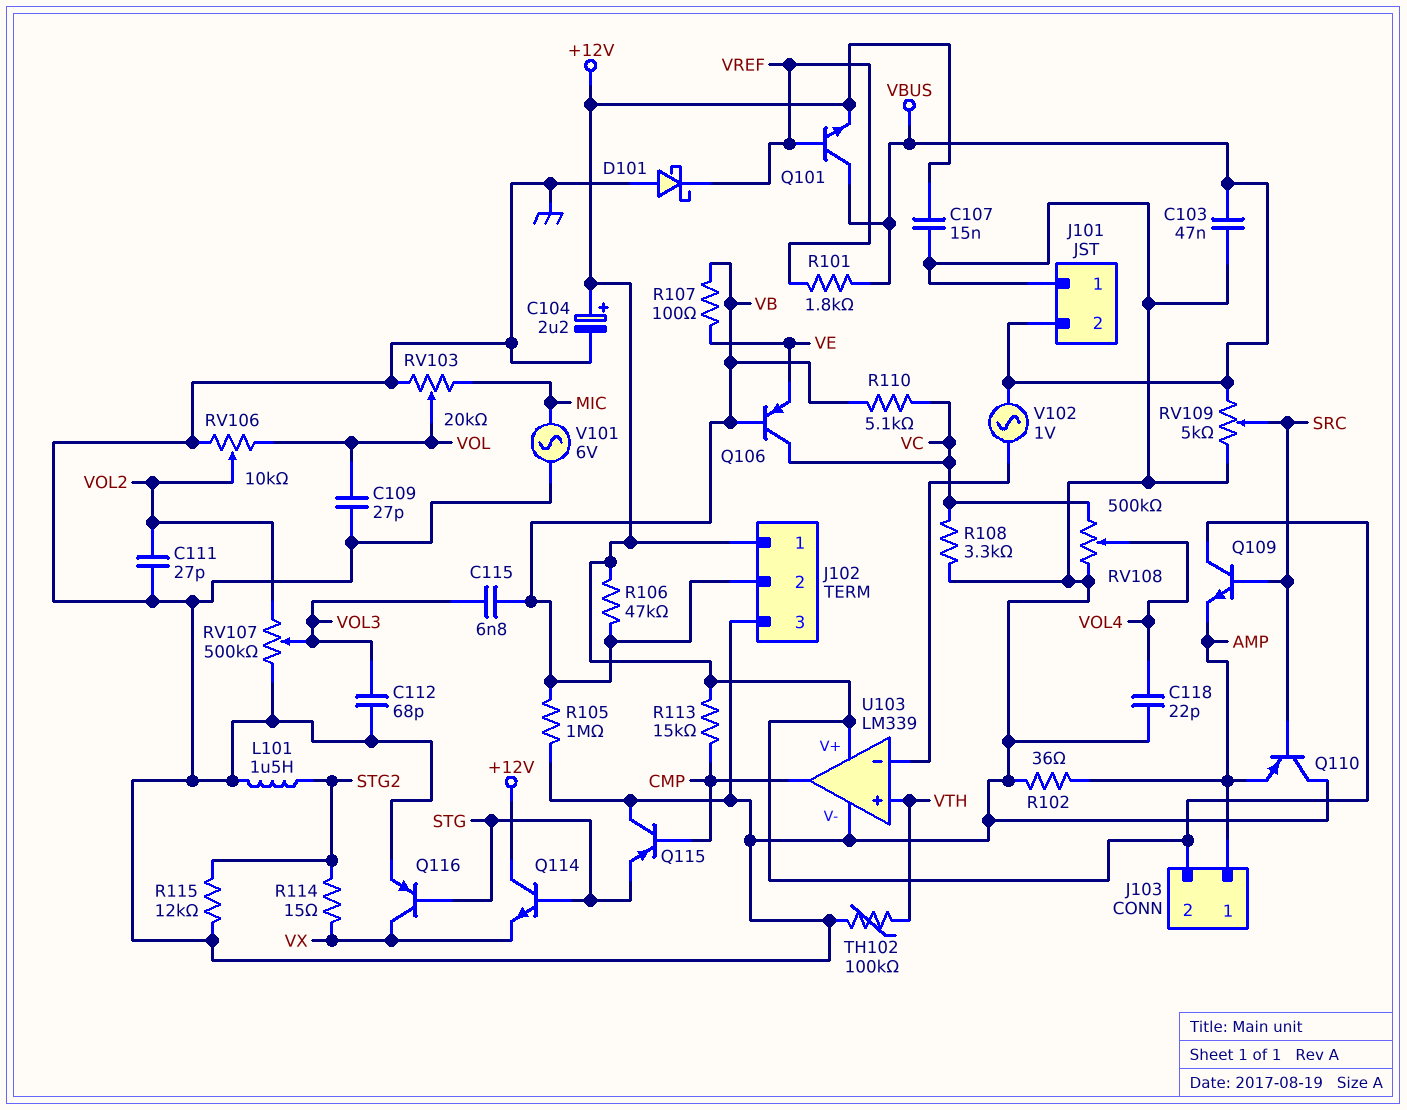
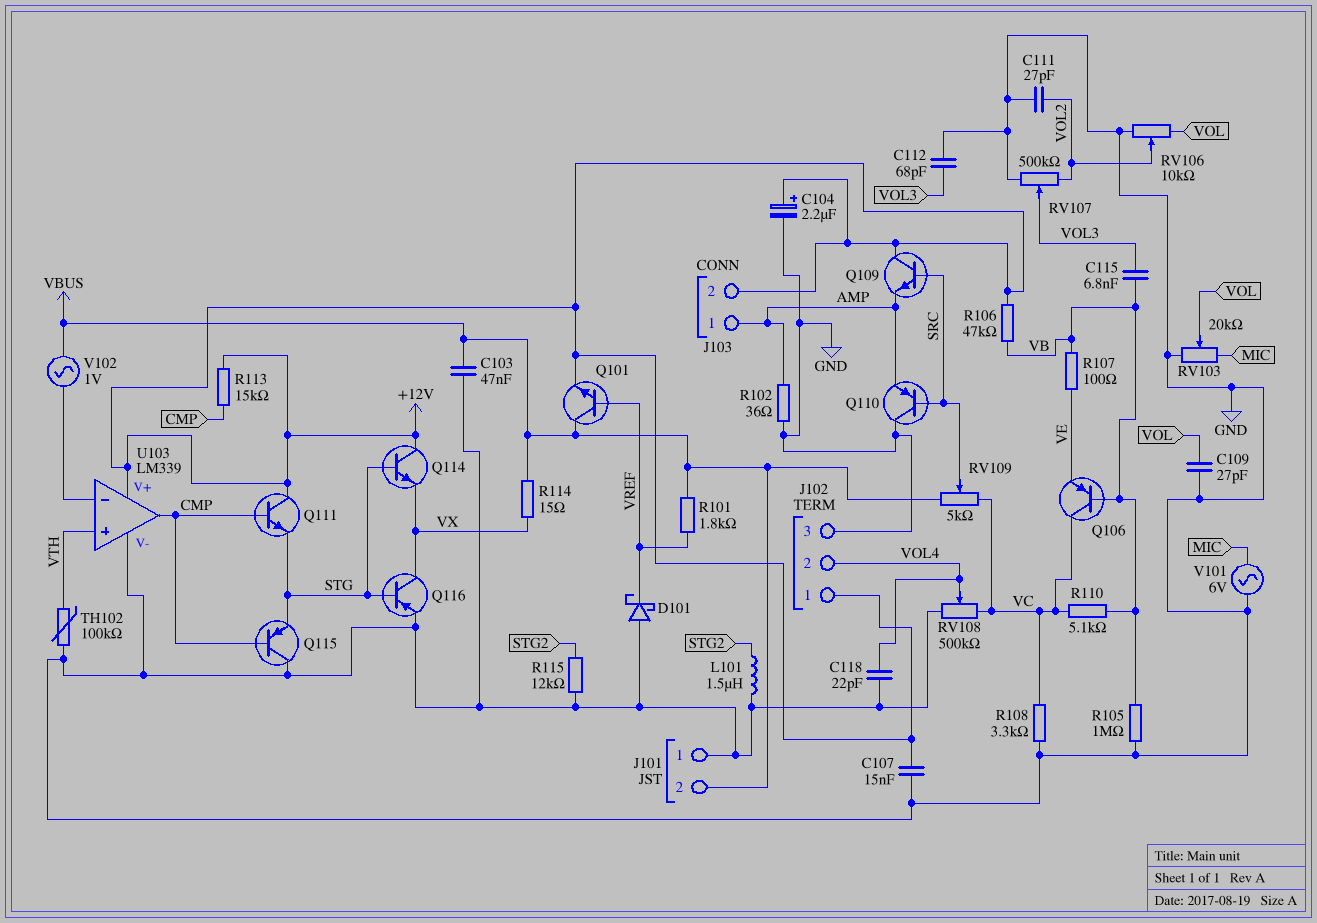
J102 pin 2: VB -> VOL4
Q111: none -> NPN (B CMP, C +12V, E STG)
R114: 15 (STG2, VX) -> 15 (VBUS, VX)
RV109: 5k (GND, VBUS, wiper SRC) -> 5k (VBUS, VC, wiper SRC)

